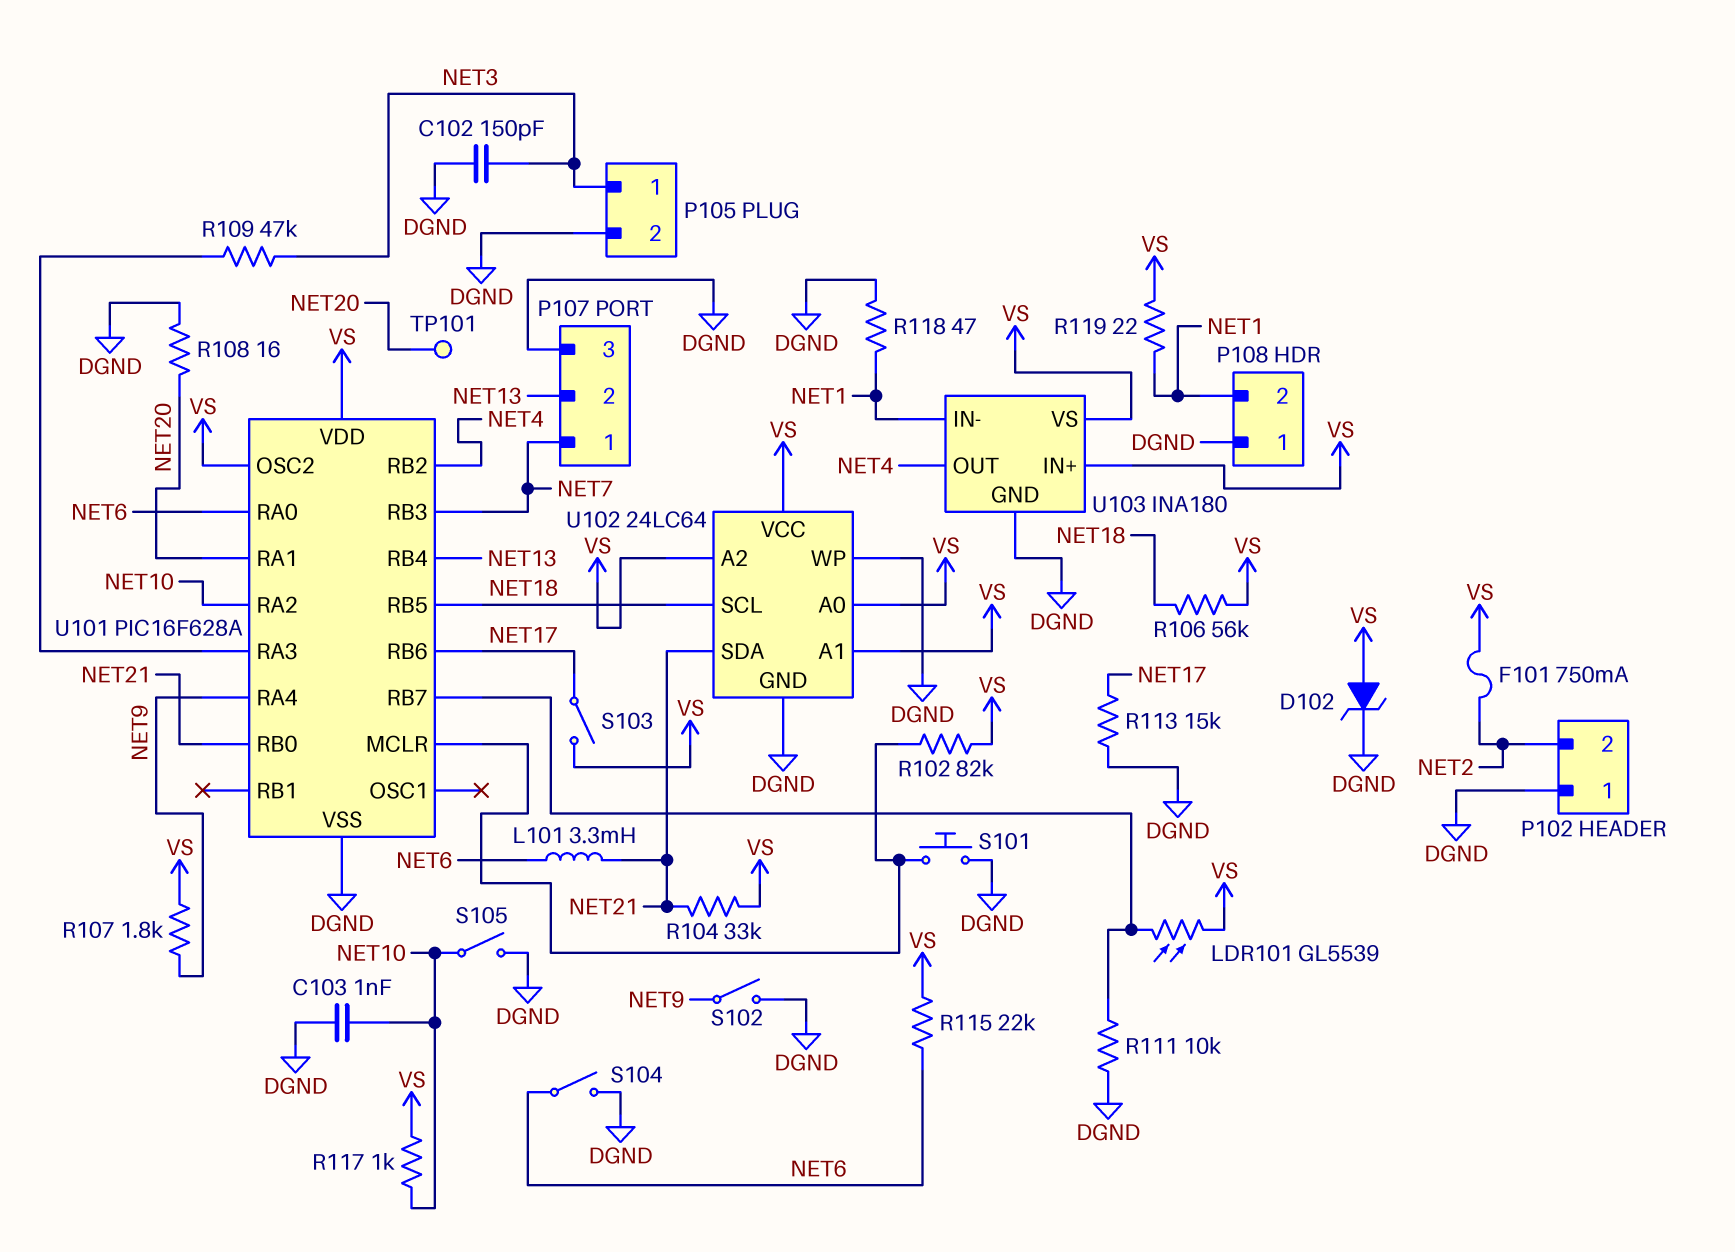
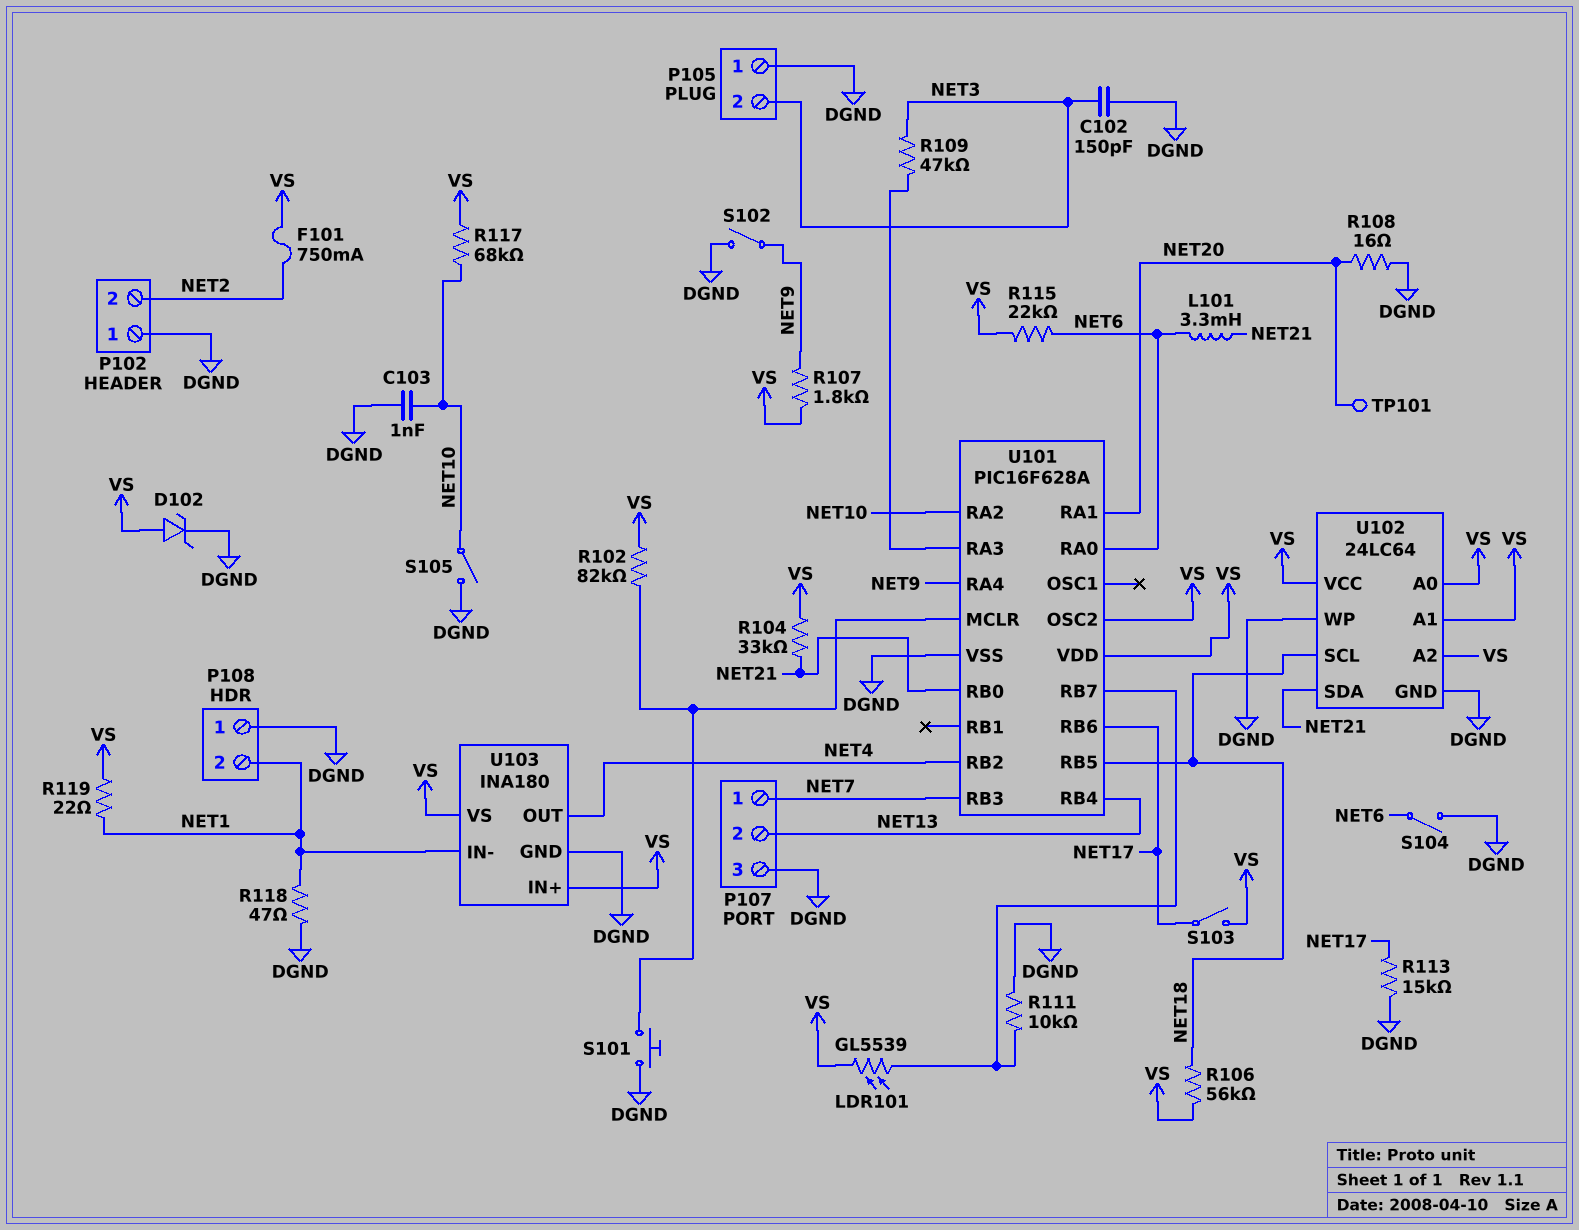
P105 pin 1: NET3 -> DGND
P105 pin 2: DGND -> NET3
R117: 1k (NET10, VS) -> 68k (NET10, VS)

